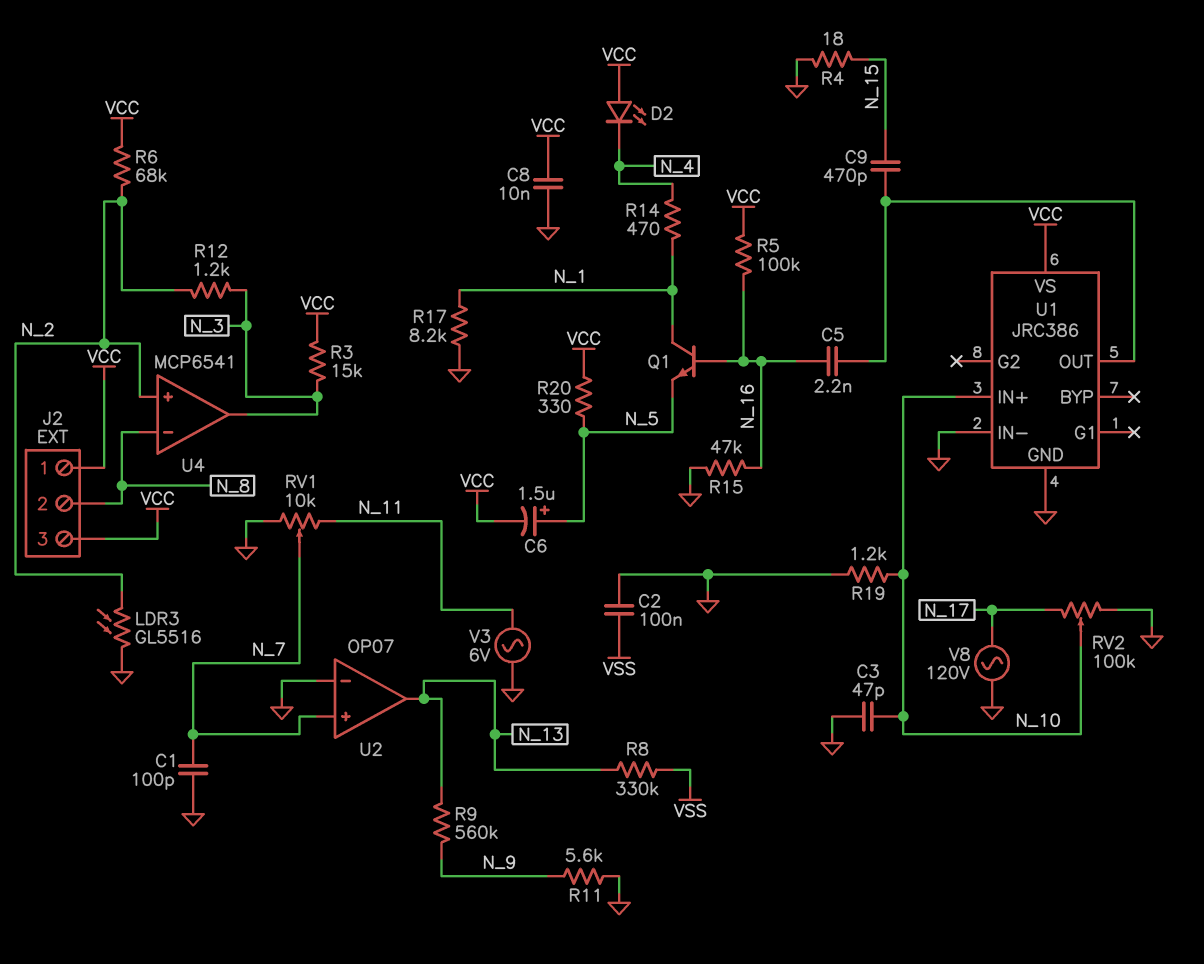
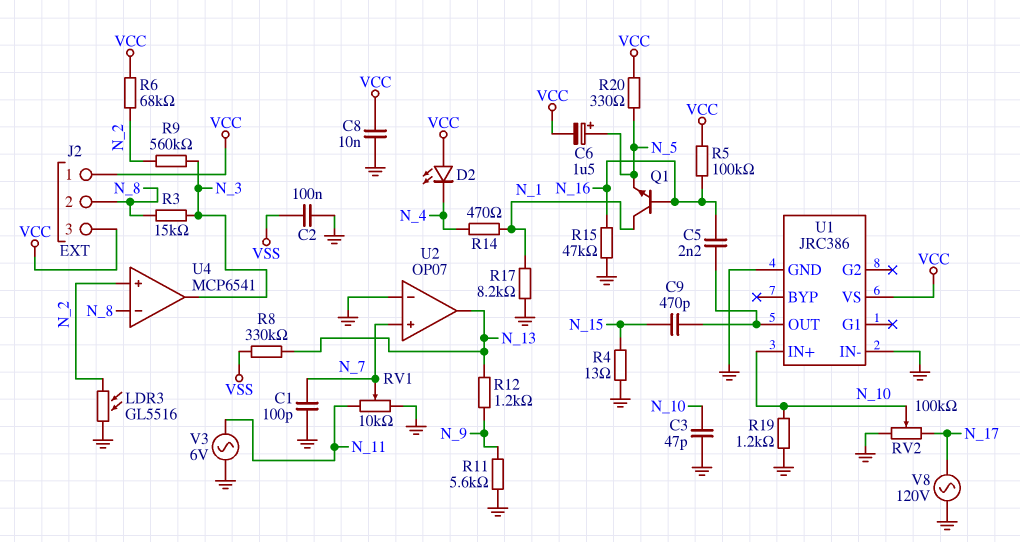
R3: 15k (N_3, VCC) -> 15k (N_3, N_8)
R4: 18 (GND, N_15) -> 13 (GND, N_15)
R9: 560k (N_9, N_13) -> 560k (N_2, N_3)
R12: 1.2k (N_2, N_3) -> 1.2k (N_9, N_13)

